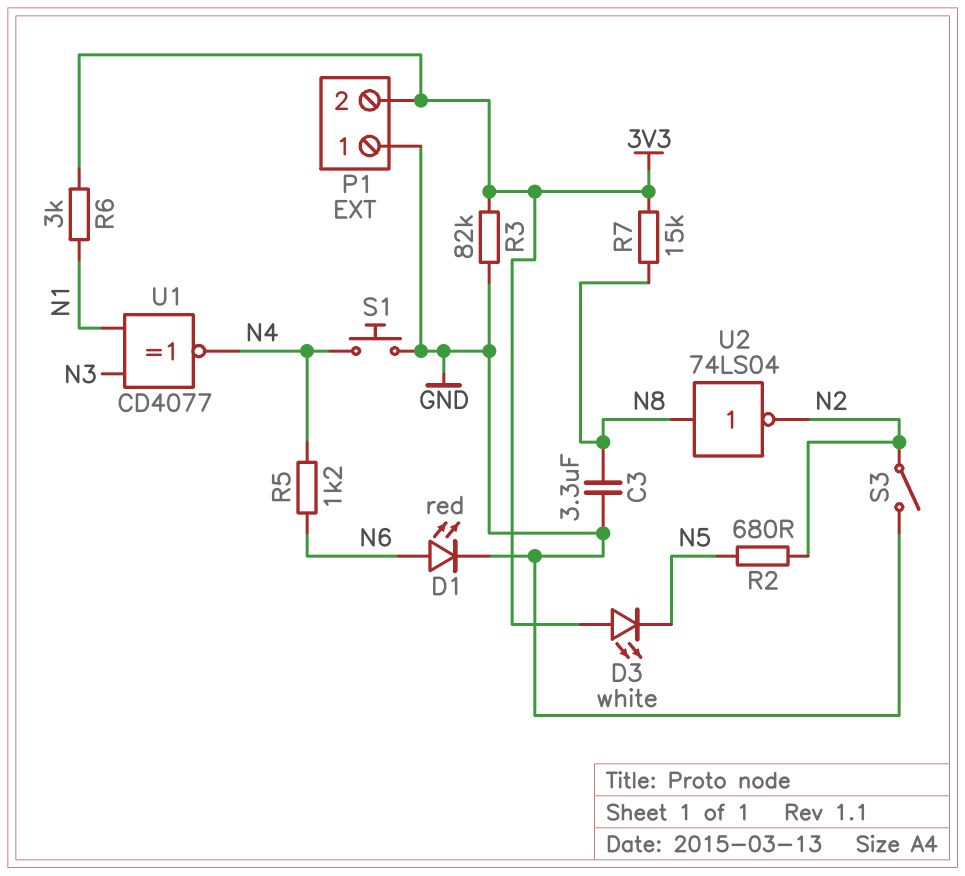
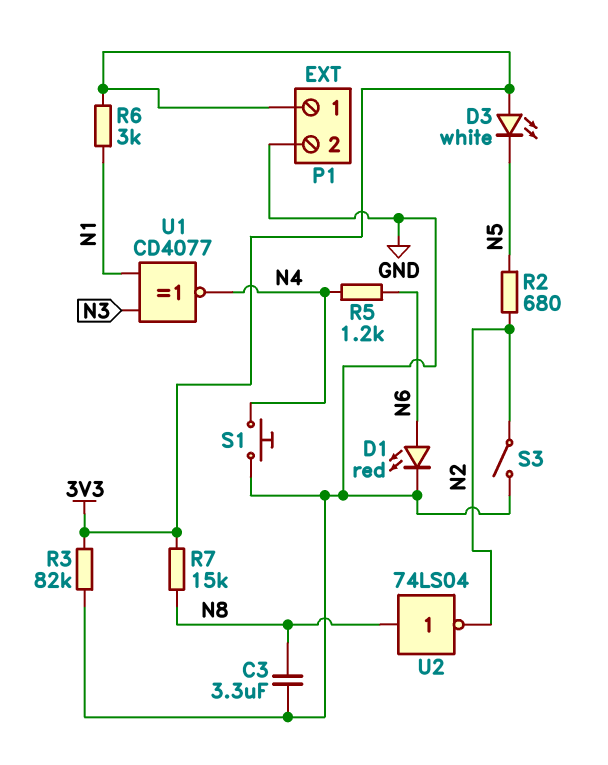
P1 pin 1: GND -> 3V3
P1 pin 2: 3V3 -> GND

